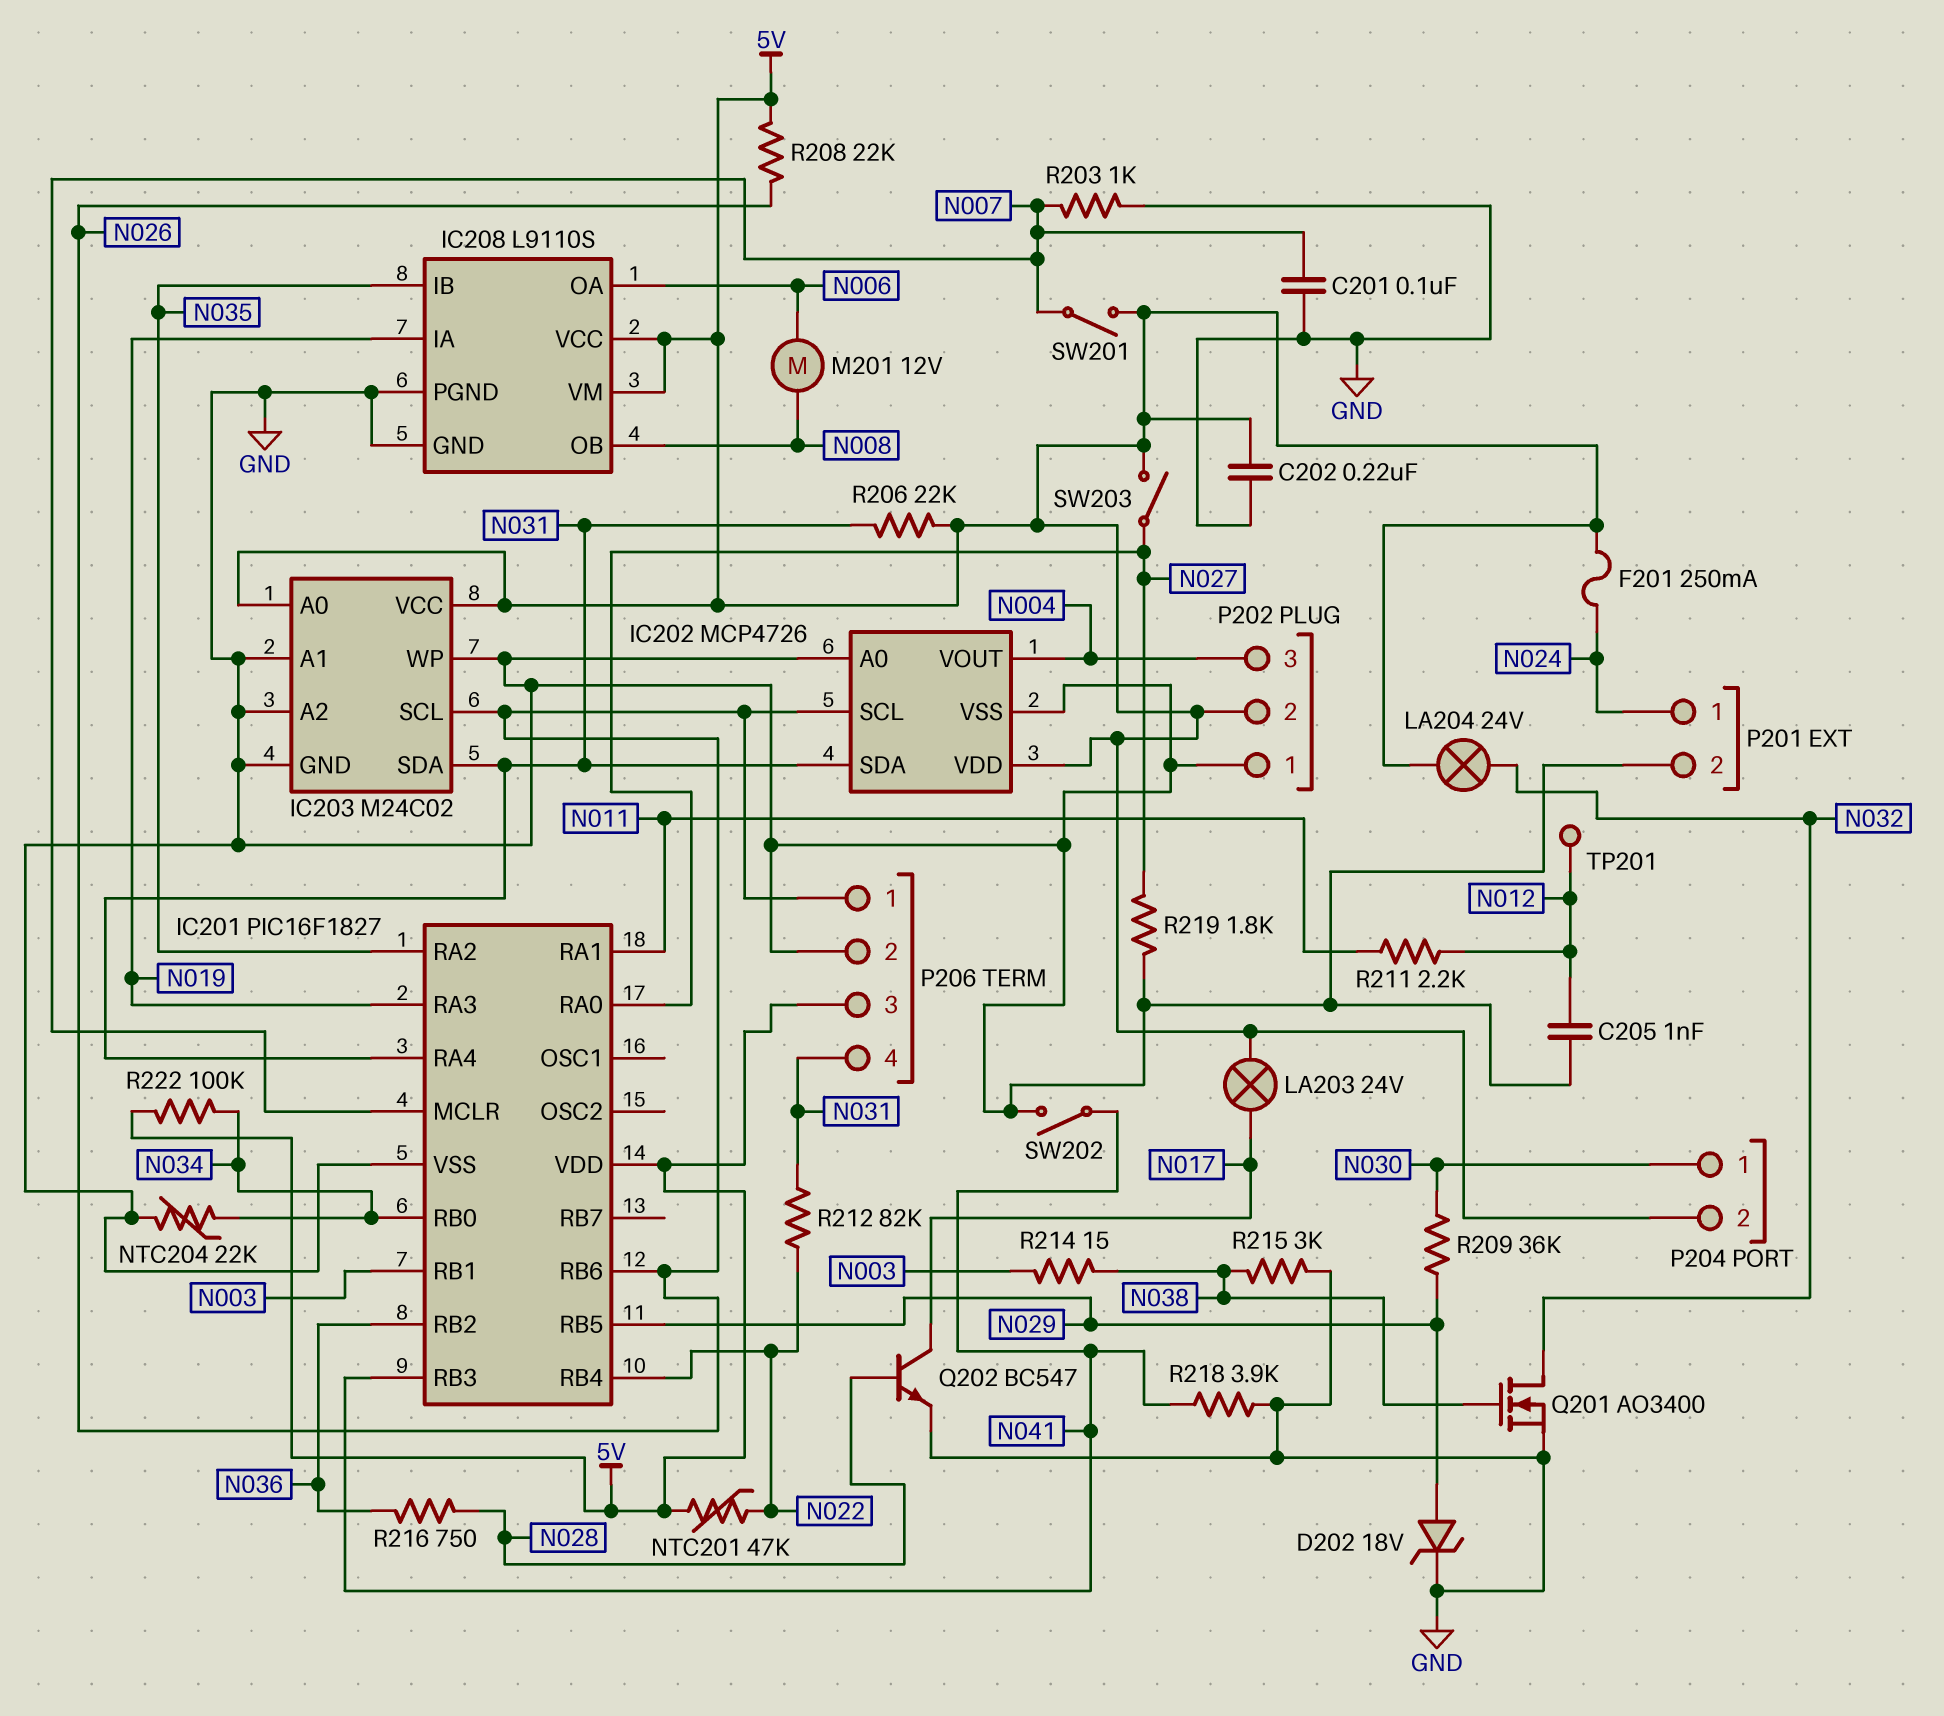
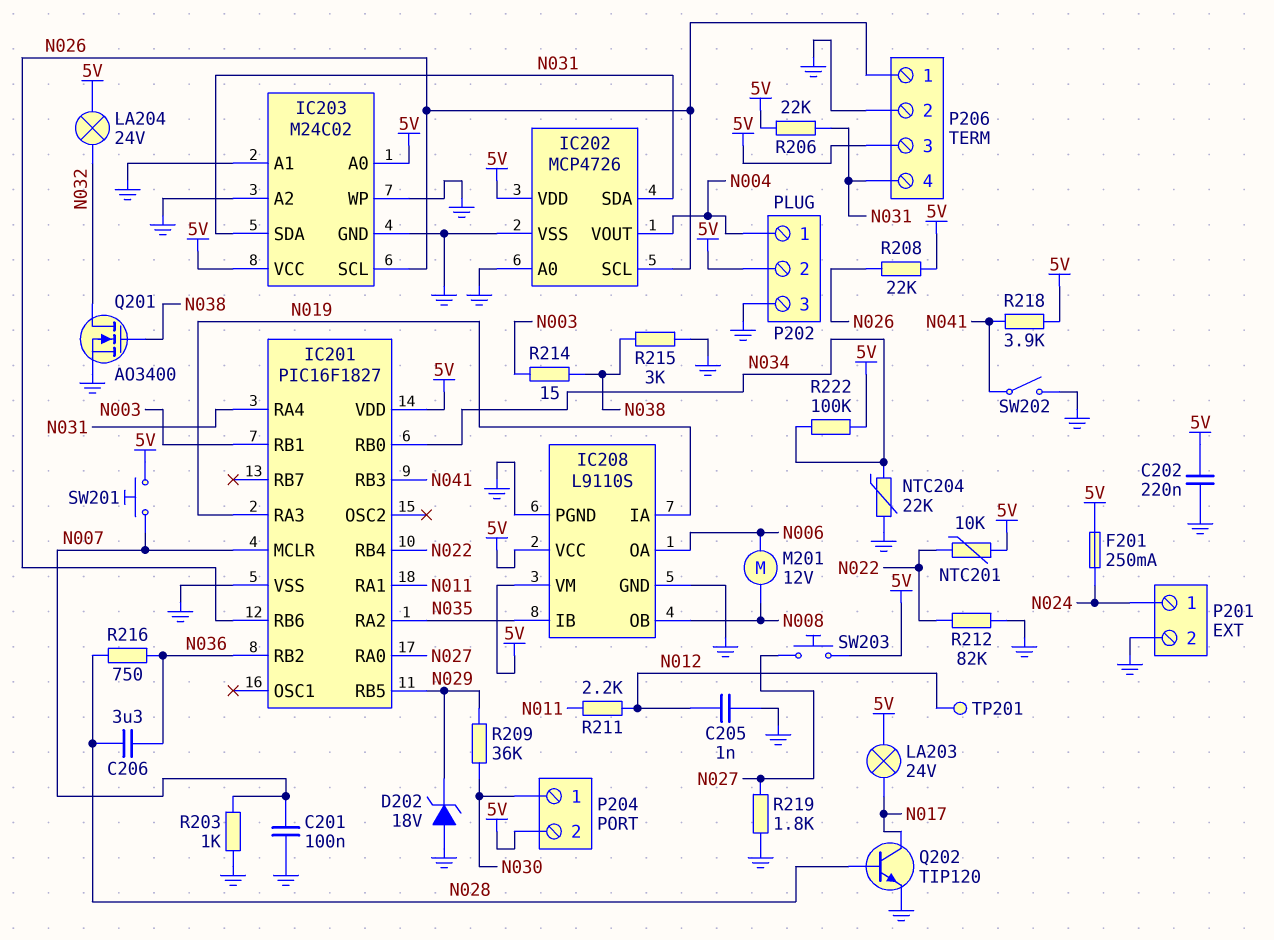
C206: none -> 3.3uF (N028, N036)
D202: zener 18V (A N029, K GND) -> zener 18V (A GND, K N029)
NTC201: 47k (5V, N022) -> 10k (5V, N022)
P202 pin 1: GND -> N004
P202 pin 3: N004 -> GND
Q202: NPN BC547 (B N028, C N017, E GND) -> NPN TIP120 (B N028, C N017, E GND)
R212: 82k (N022, N031) -> 82k (GND, N022)
R218: 3.9k (GND, N041) -> 3.9k (5V, N041)
SW201: switch (5V, N007) -> button (5V, N007)
SW203: switch (5V, N027) -> button (5V, N027)

